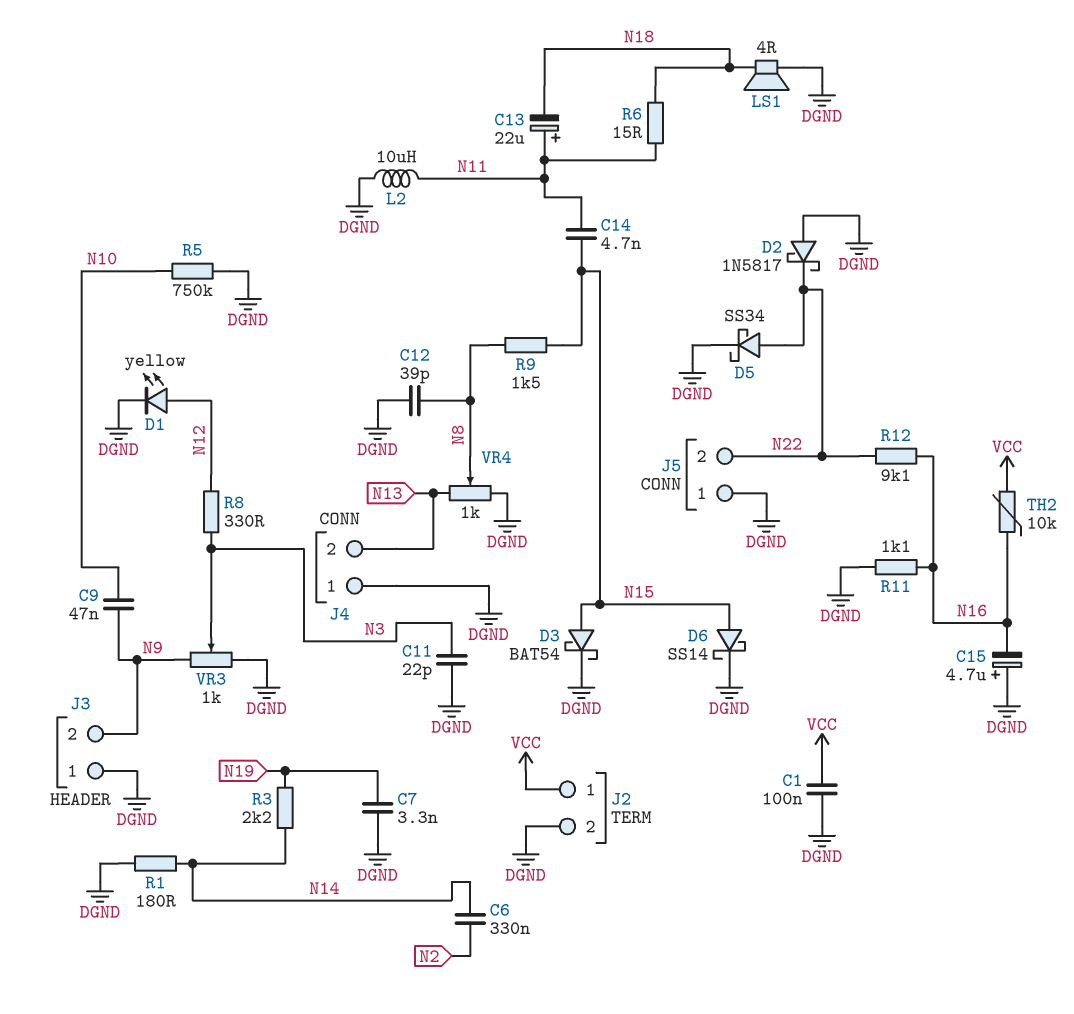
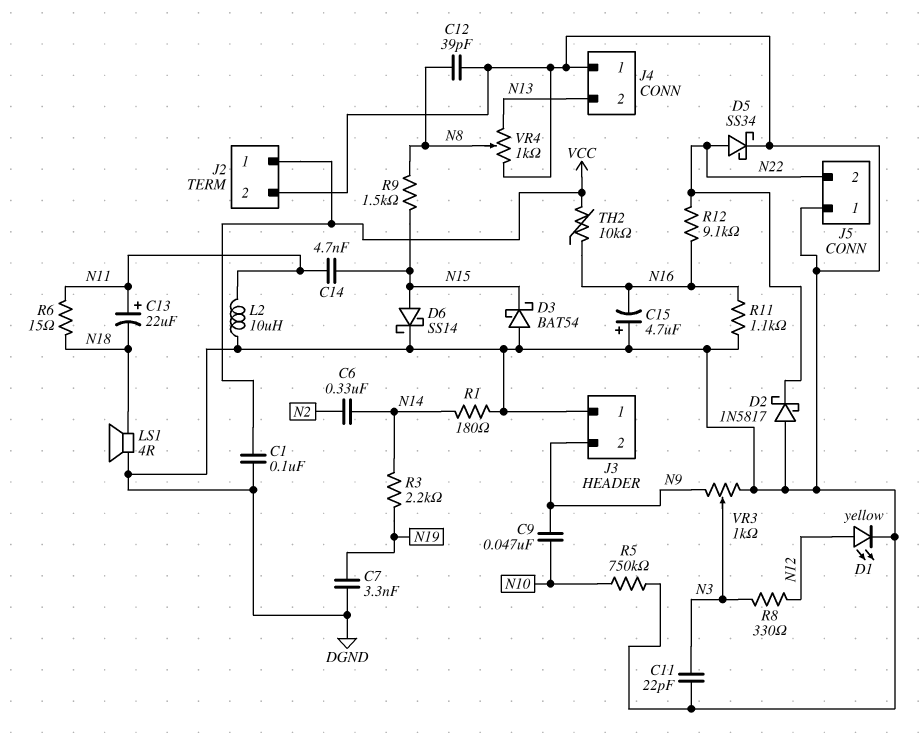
D3: schottky BAT54 (A N15, K DGND) -> schottky BAT54 (A DGND, K N15)

